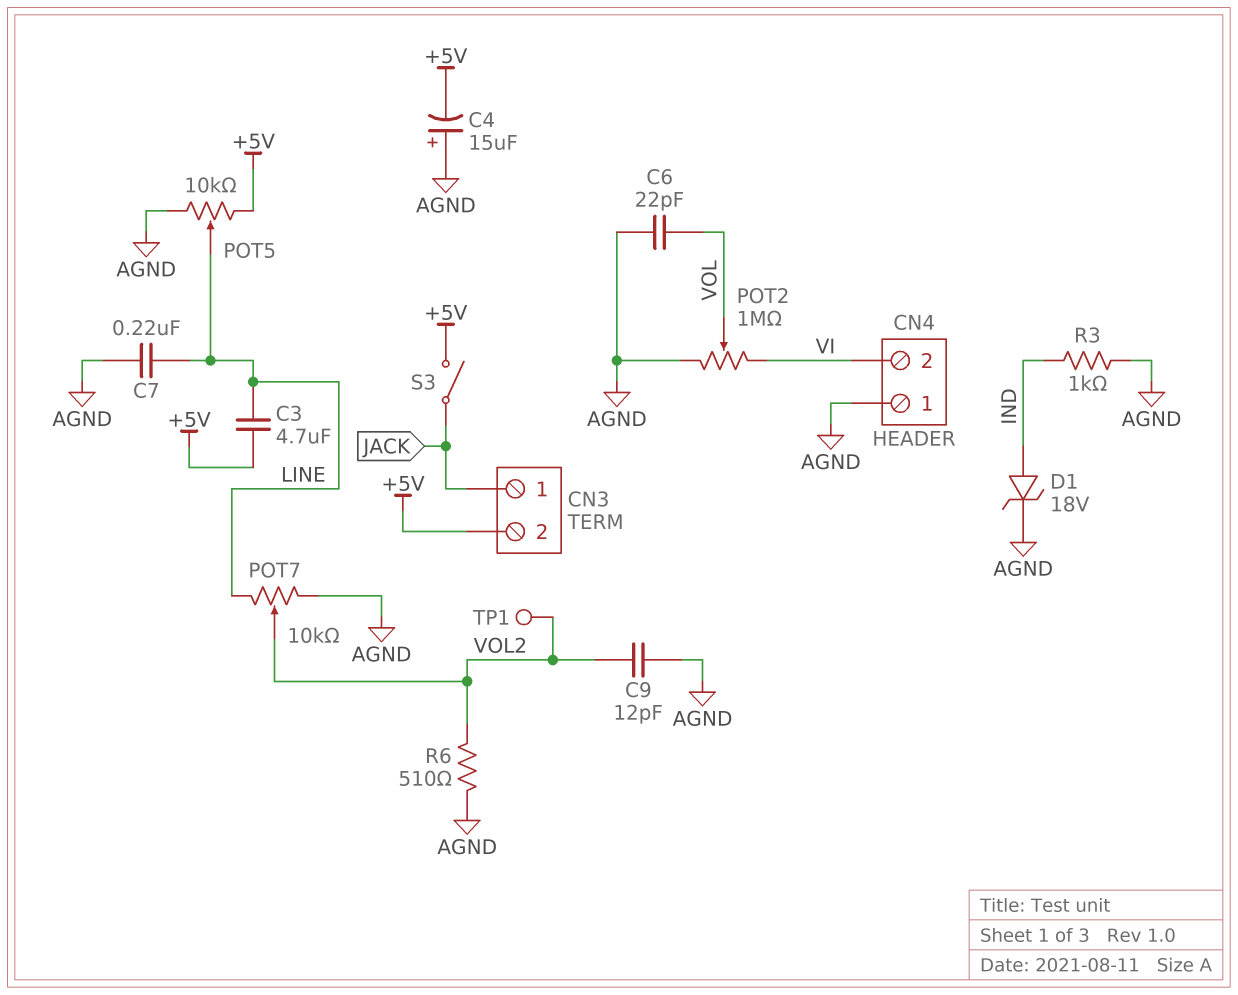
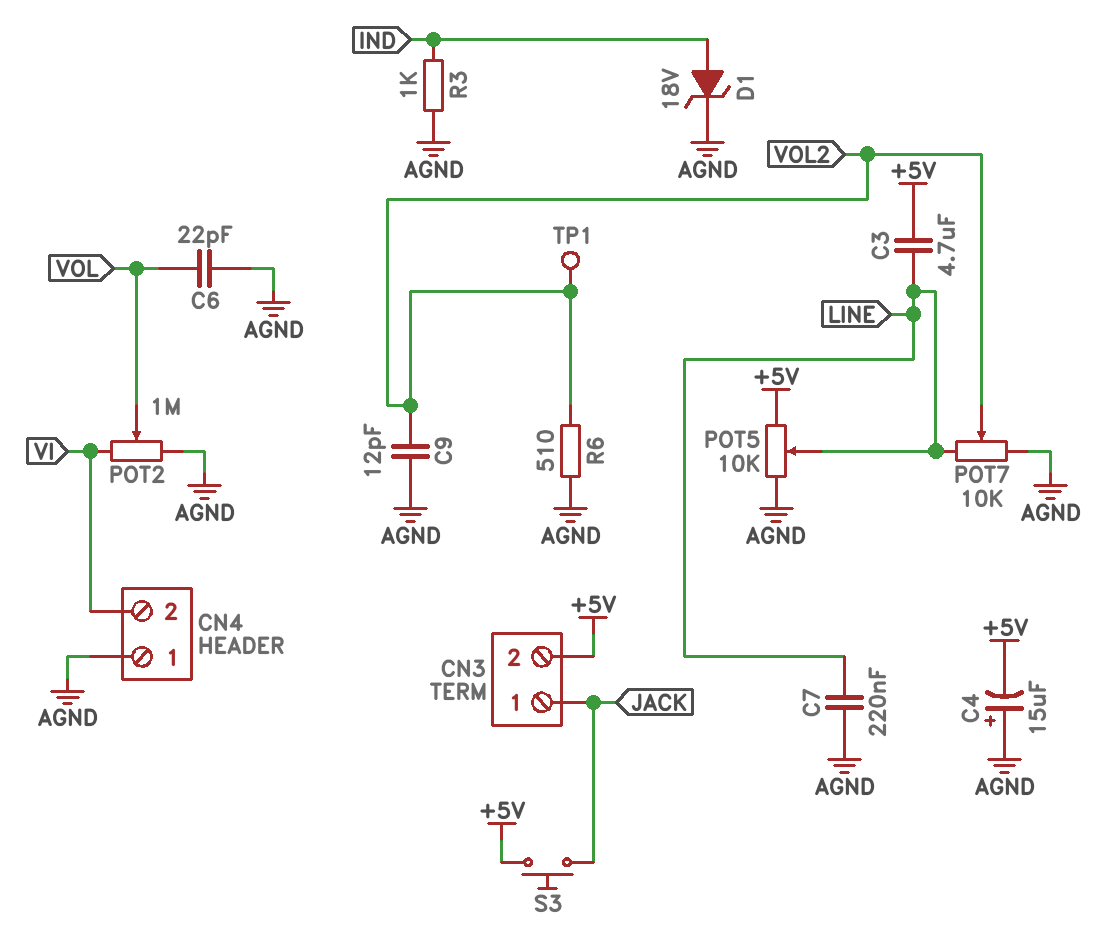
S3: switch (+5V, JACK) -> button (+5V, JACK)

